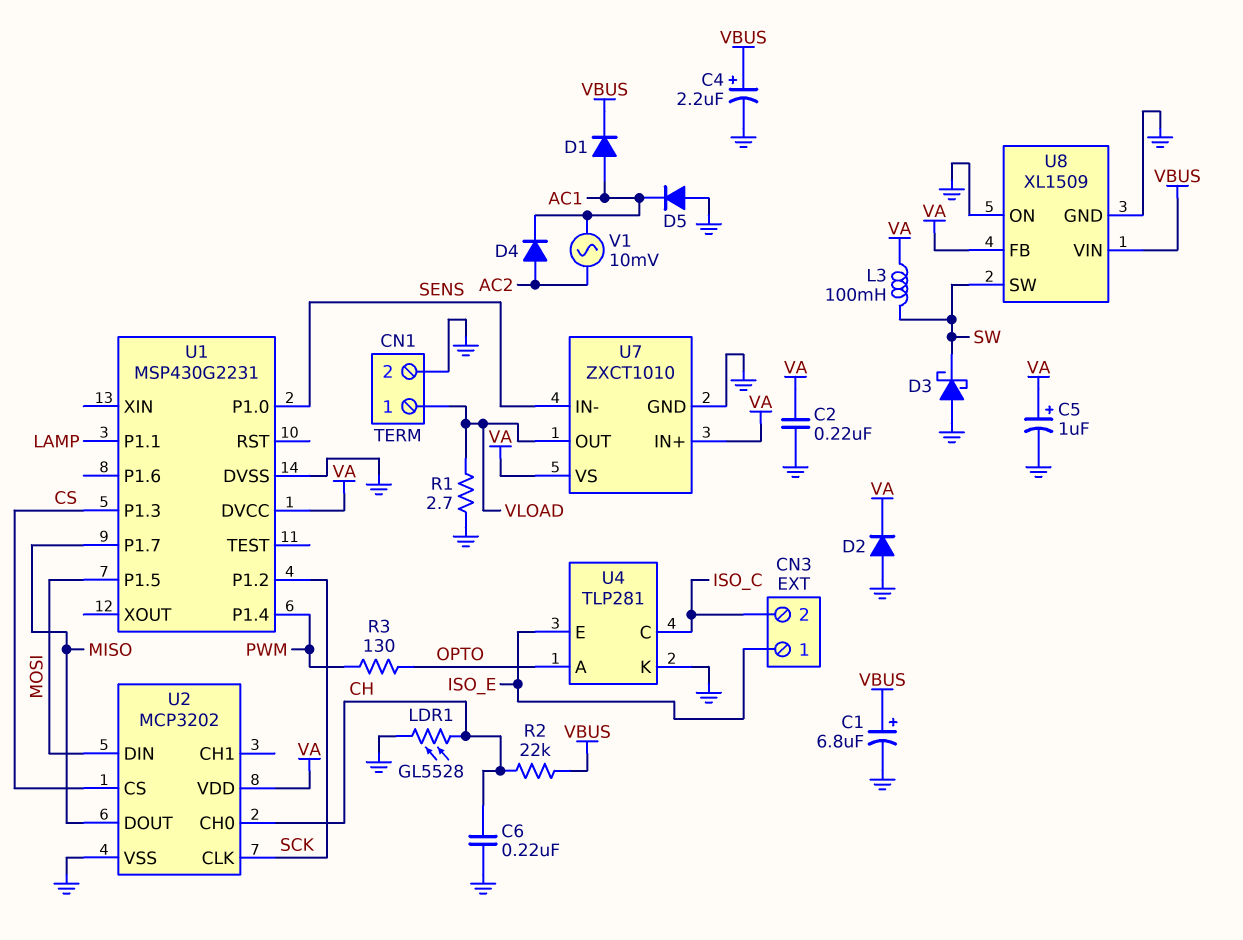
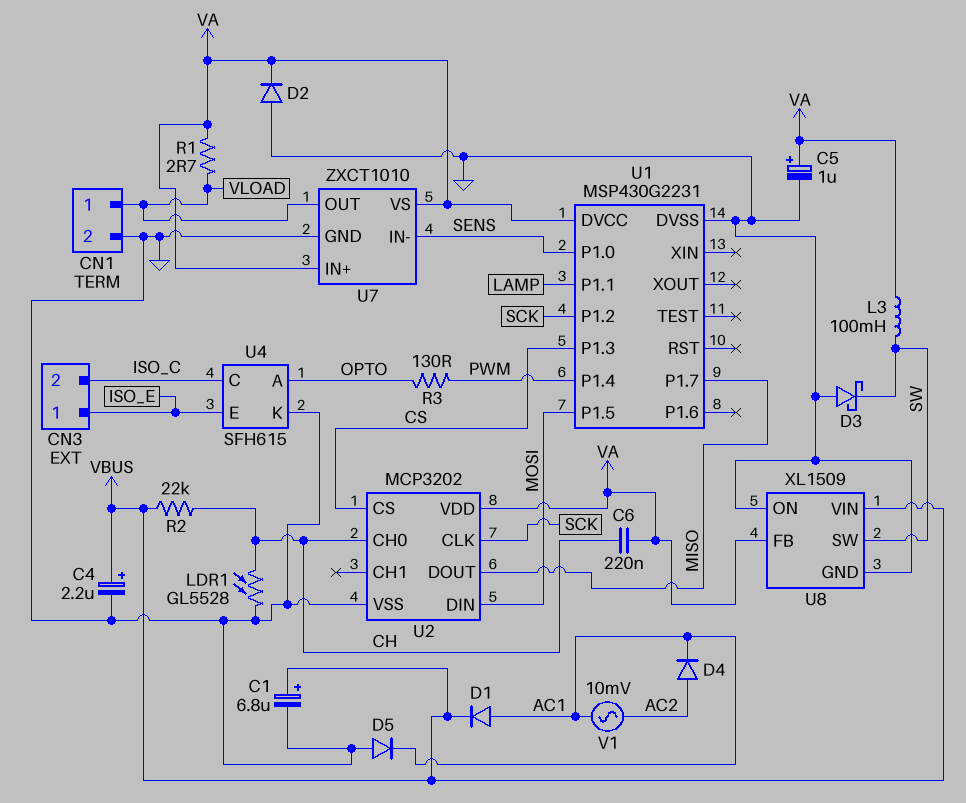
C2: 220nF (GND, VA) -> none
C6: 220nF (CH, GND) -> 220nF (CH, VA)
R1: 2.7 (GND, VLOAD) -> 2.7 (VA, VLOAD)
U4: TLP281 -> SFH615

